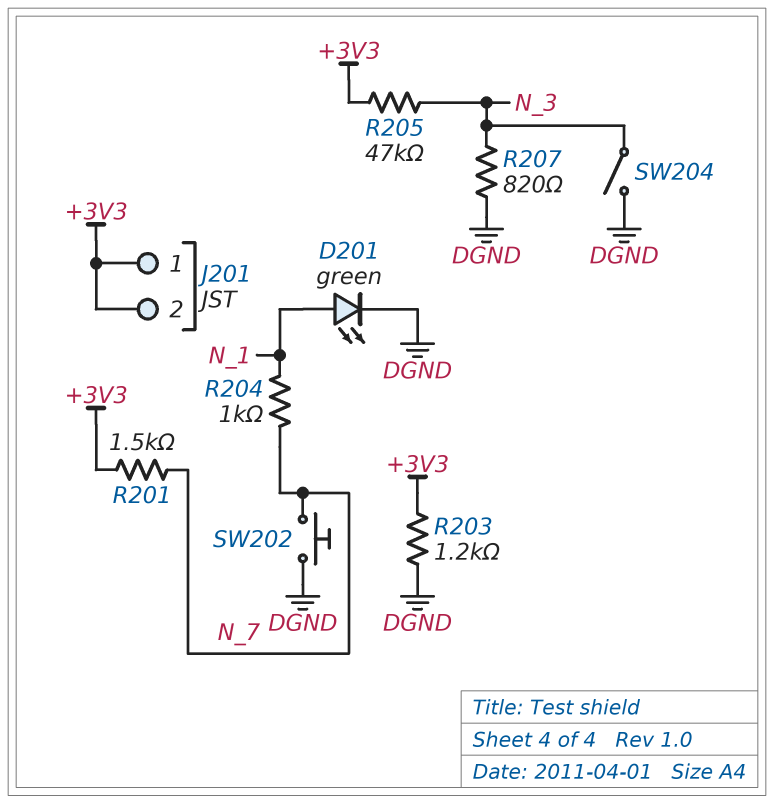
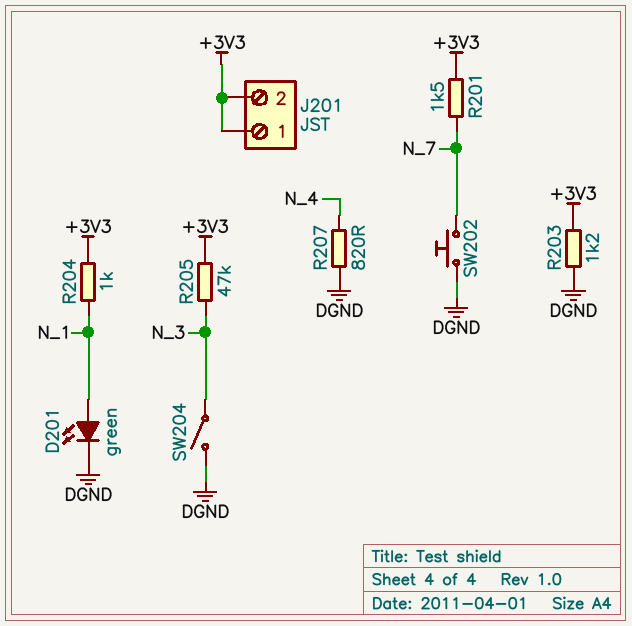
R204: 1k (N_1, N_7) -> 1k (+3V3, N_1)
R207: 820 (DGND, N_3) -> 820 (DGND, N_4)

